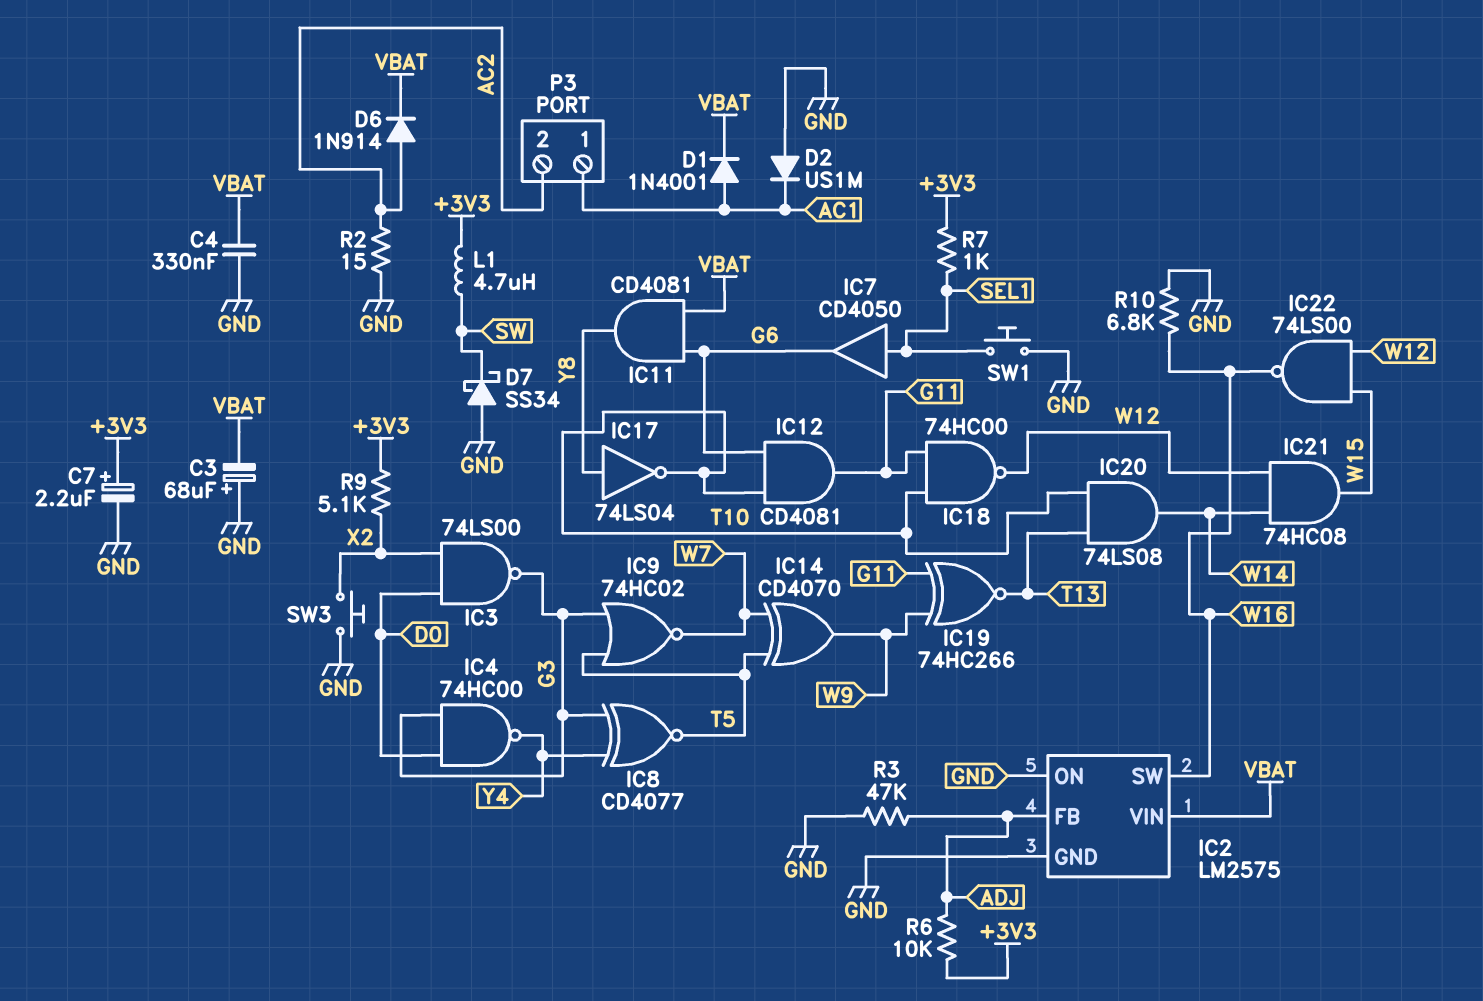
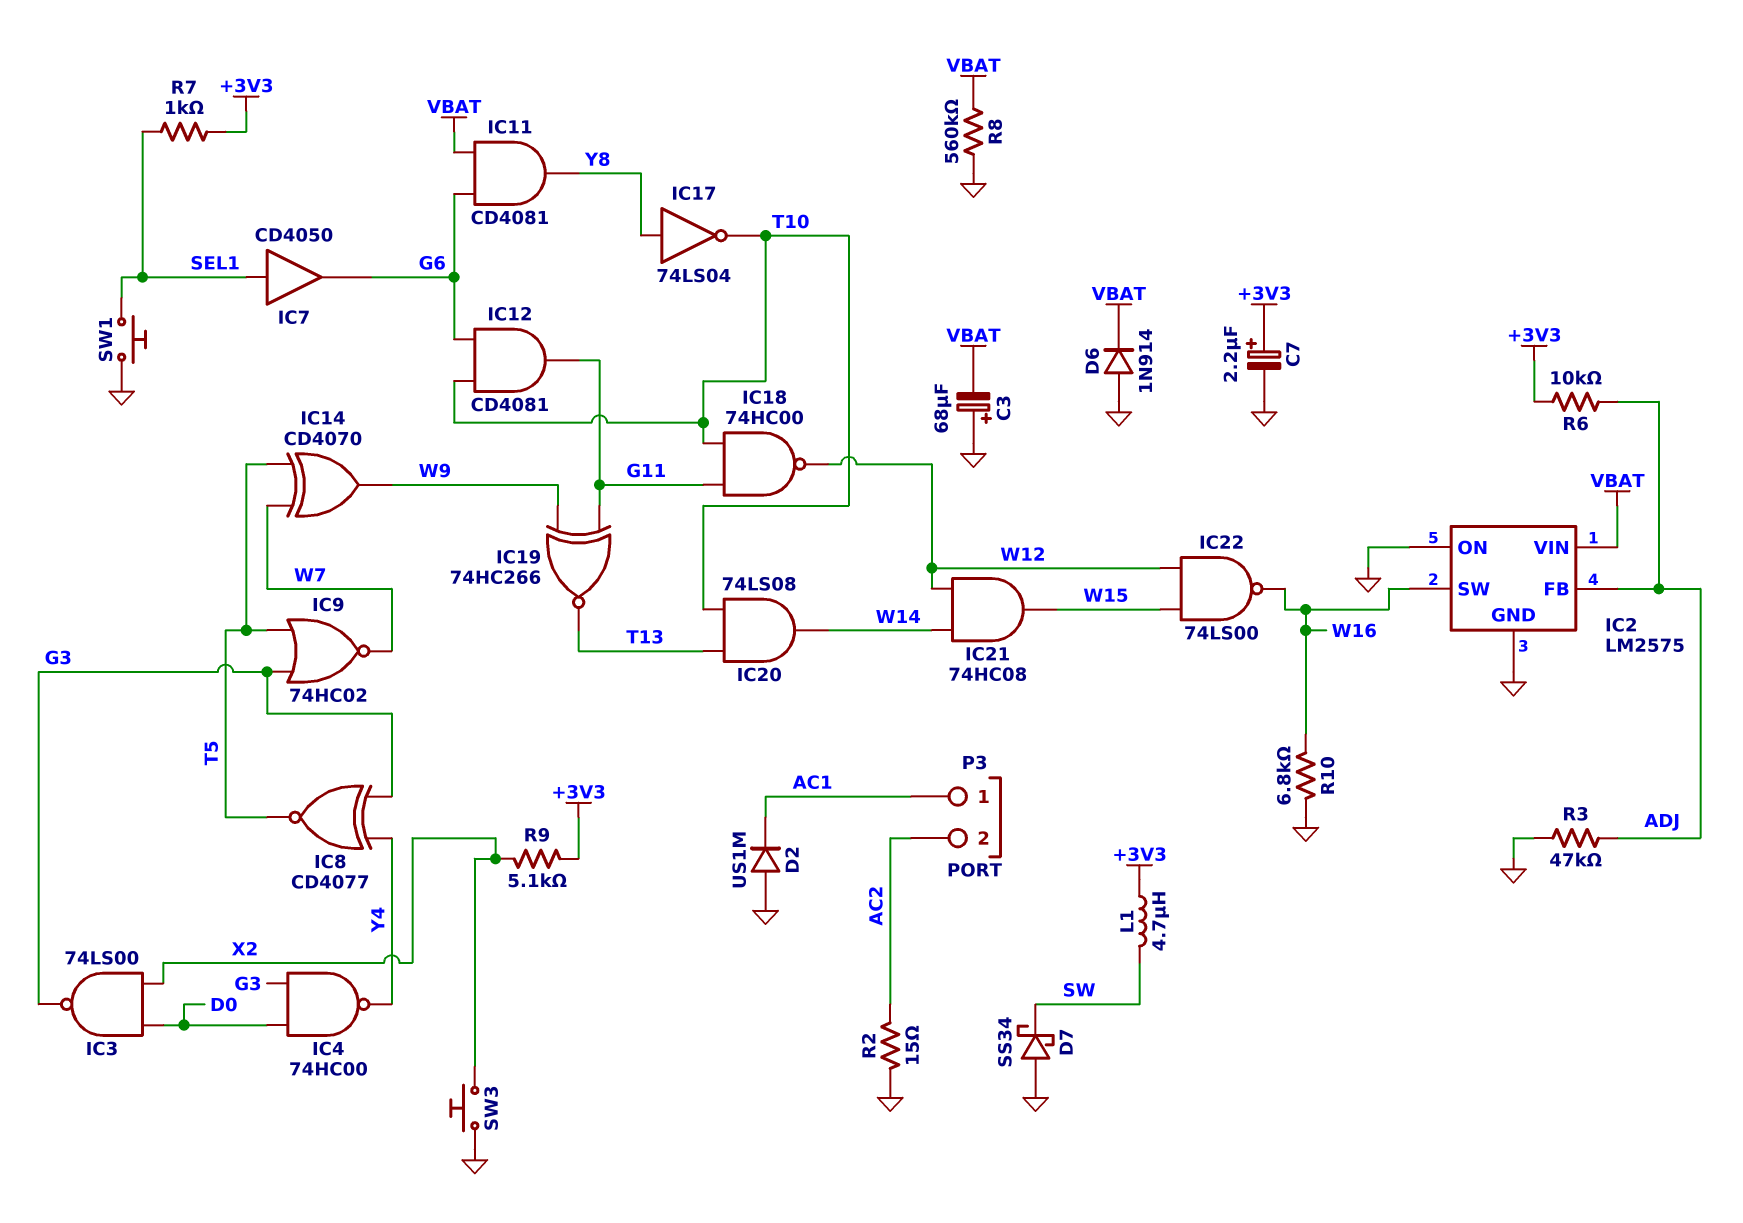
C4: 330nF (GND, VBAT) -> none
D1: diode 1N4001 (A AC1, K VBAT) -> none
D6: diode 1N914 (A AC2, K VBAT) -> diode 1N914 (A GND, K VBAT)
R8: none -> 560k (GND, VBAT)

